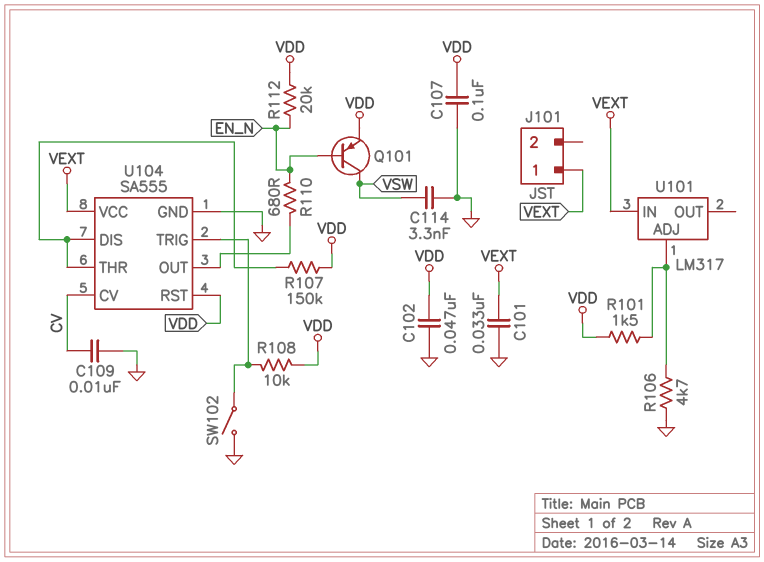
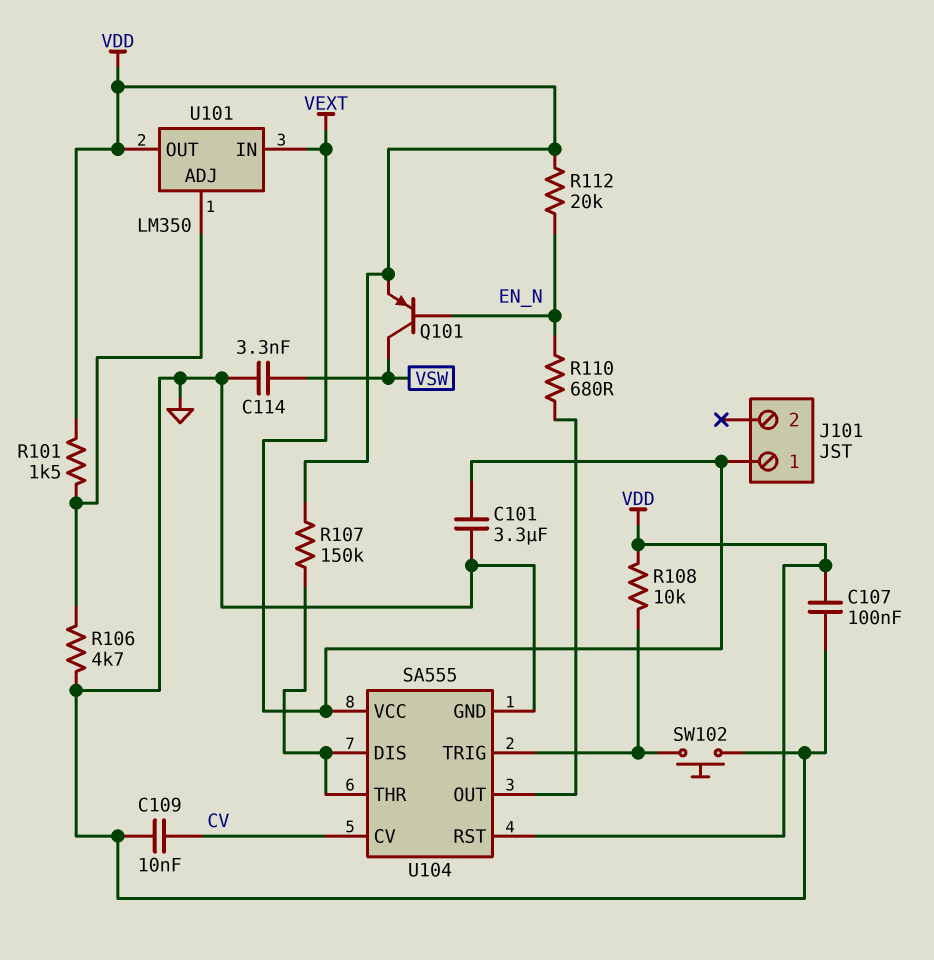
C101: 33nF (GND, VEXT) -> 3.3uF (GND, VEXT)
C102: 47nF (GND, VDD) -> none
SW102: switch (GND, U104/TRIG) -> button (GND, U104/TRIG)
U101: LM317 -> LM350
U101 pin OUT: none -> VDD

